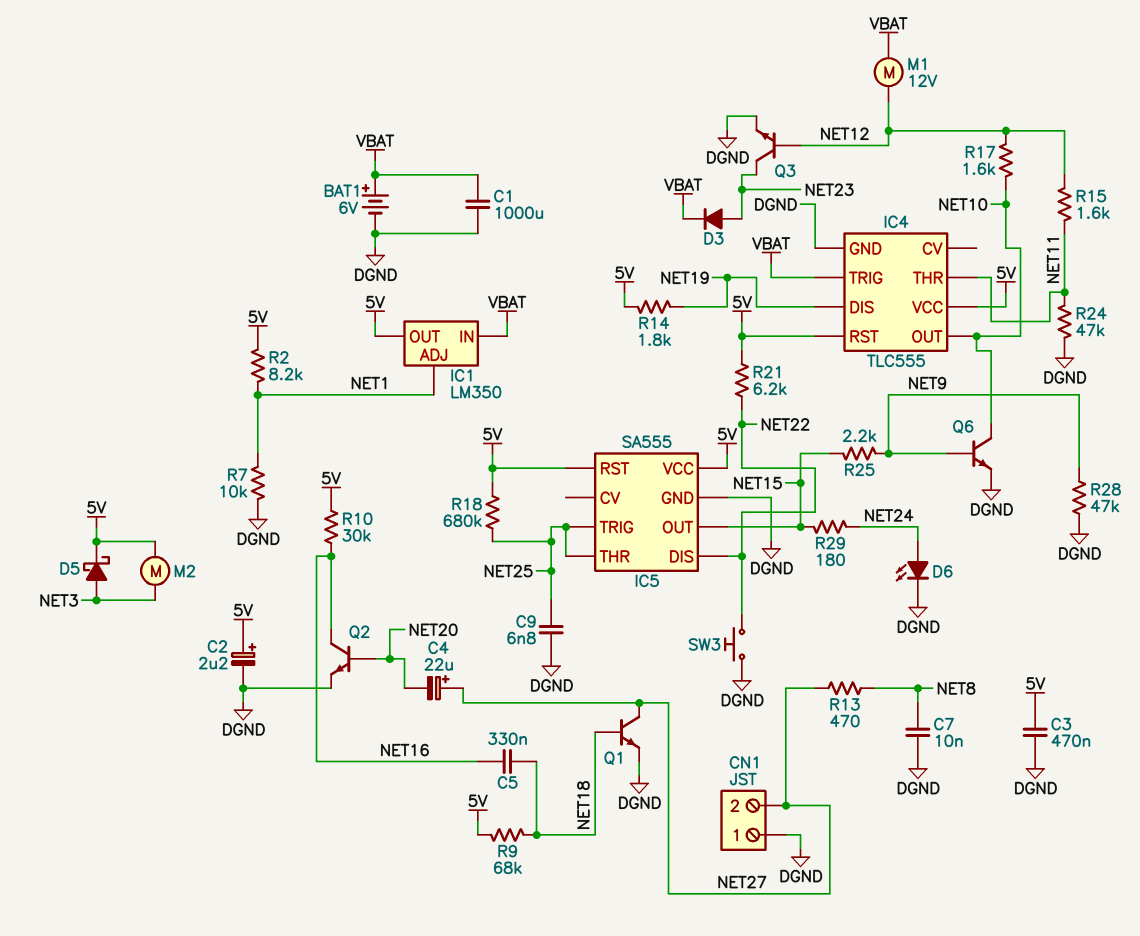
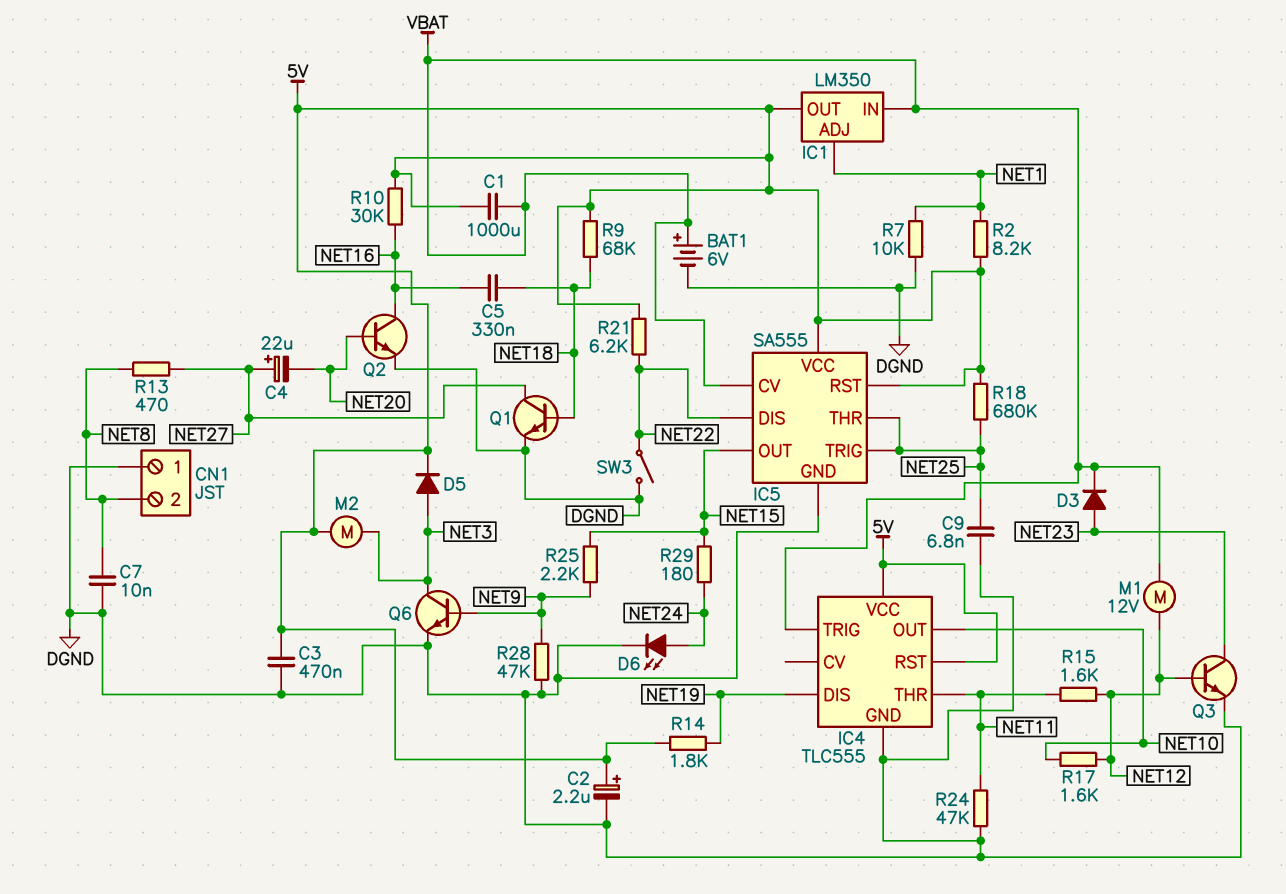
C1: 1000uF (DGND, VBAT) -> 1000uF (5V, VBAT)
CN1 pin 2: NET27 -> NET8
D5: schottky (A NET3, K 5V) -> diode (A NET3, K 5V)
IC5 pin CV: none -> VBAT
Q6: NPN (B NET9, C NET10, E DGND) -> NPN (B NET9, C NET3, E DGND)
SW3: button (DGND, NET22) -> switch (DGND, NET22)

